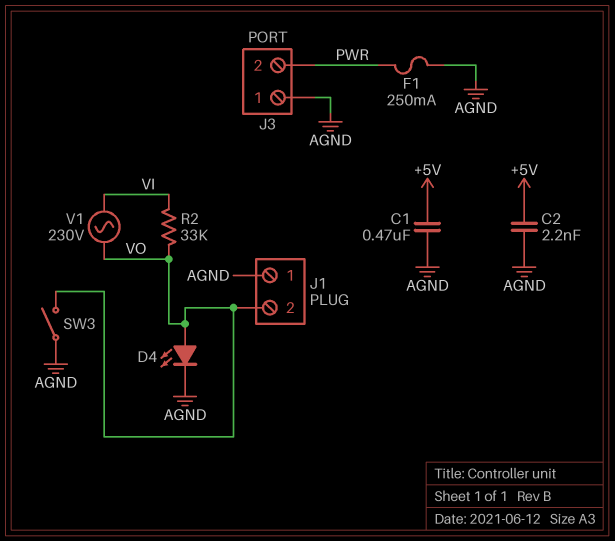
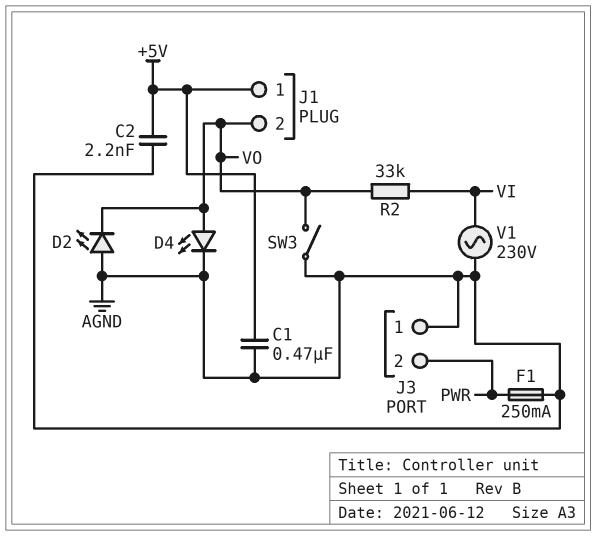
D2: none -> LED (A AGND, K VO)
J1 pin 1: AGND -> +5V
V1: AC 230V (VI, VO) -> AC 230V (AGND, VI)

